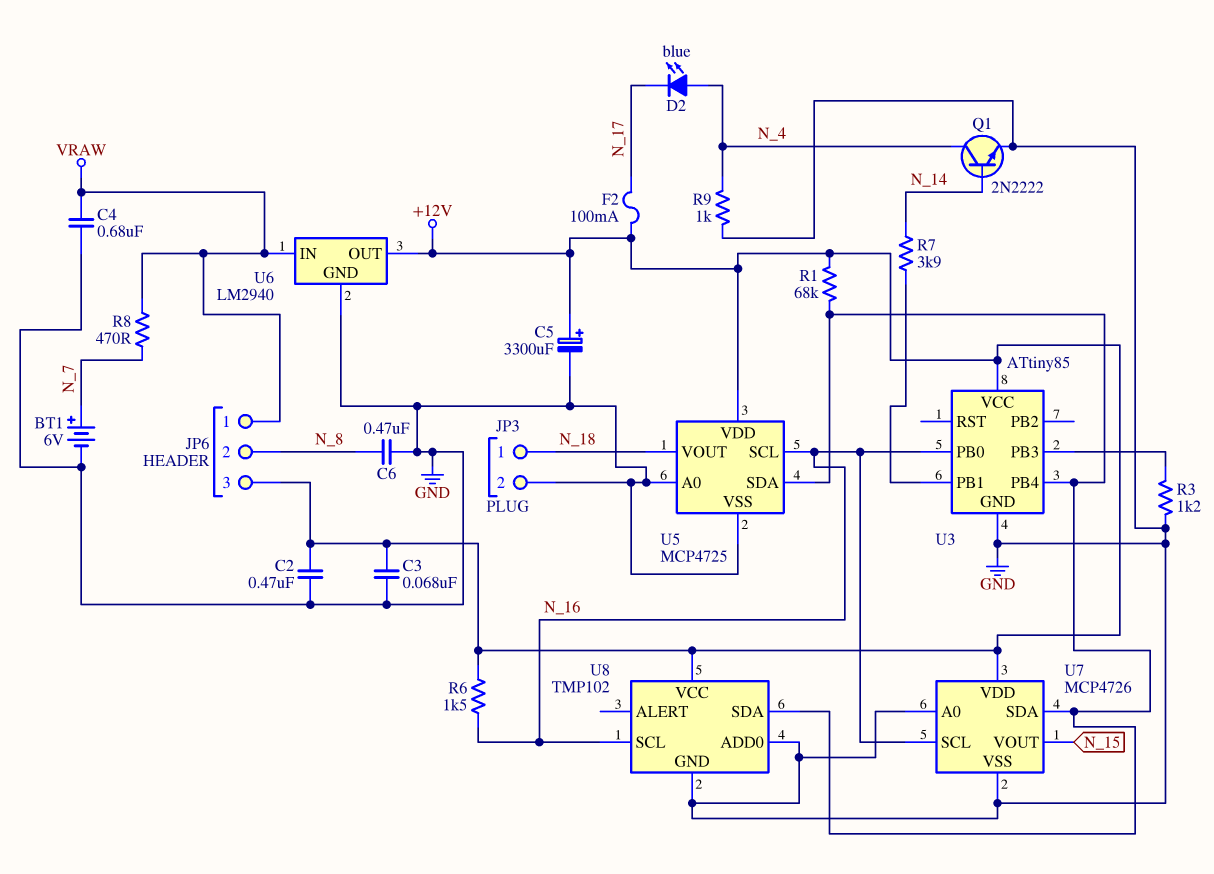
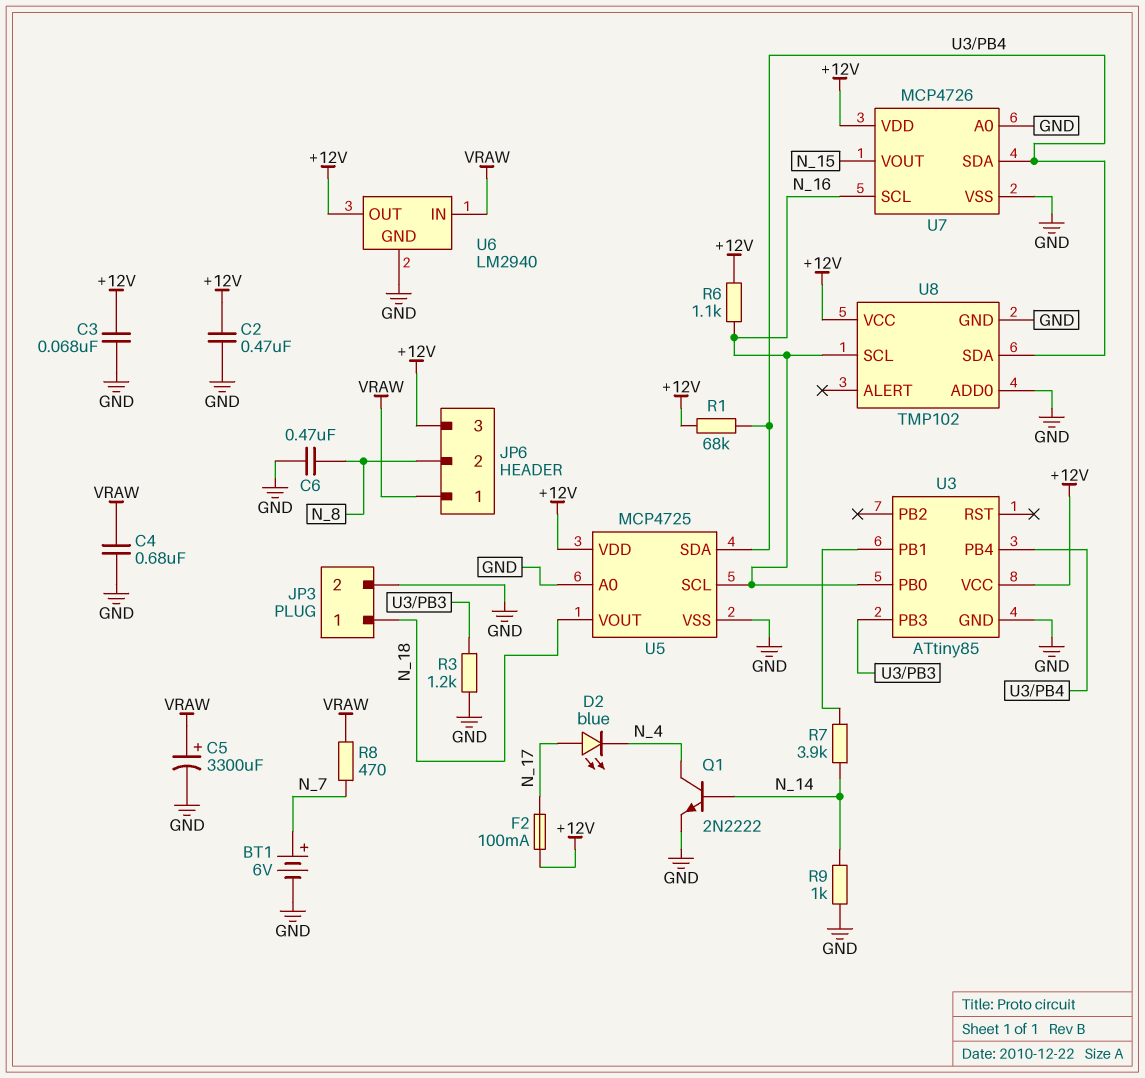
C5: 3300uF (plus +12V, minus GND) -> 3300uF (plus VRAW, minus GND)
D2: LED blue (A N_4, K N_17) -> LED blue (A N_17, K N_4)
R6: 1.5k (+12V, N_16) -> 1.1k (+12V, N_16)
R9: 1k (GND, N_4) -> 1k (GND, N_14)

